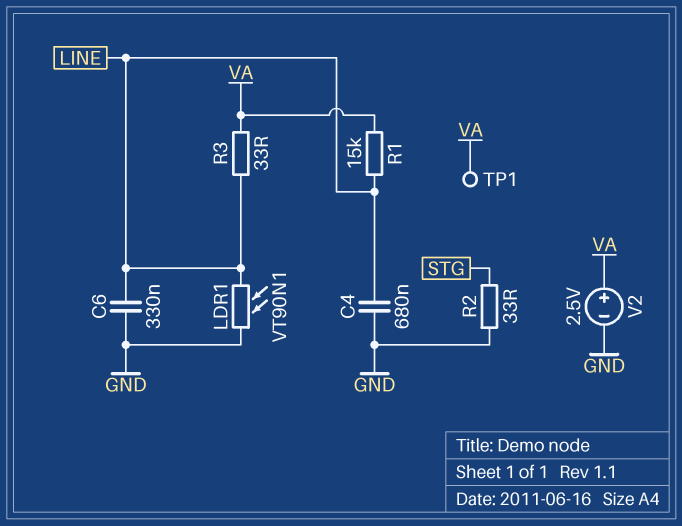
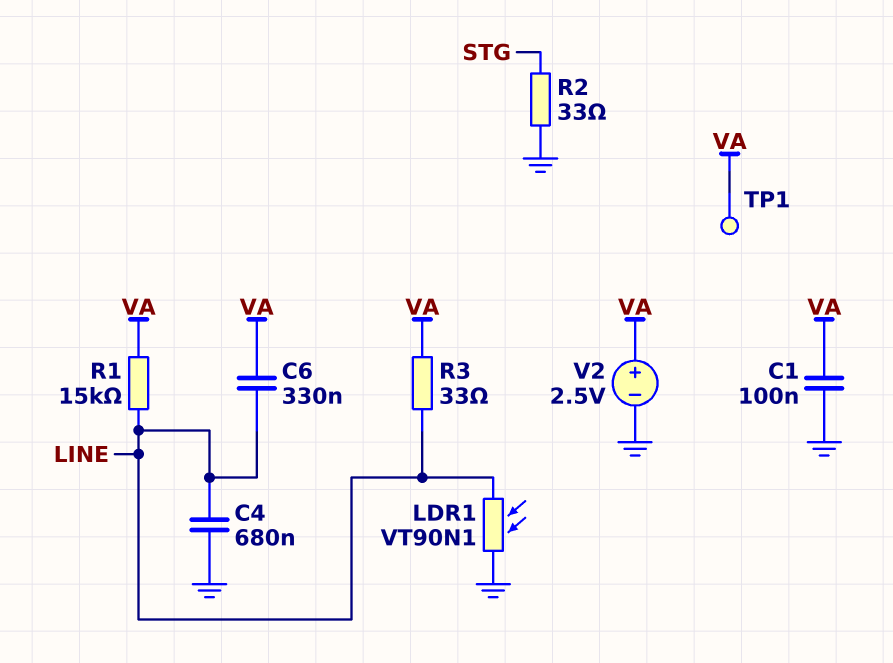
C1: none -> 100nF (GND, VA)
C6: 330nF (GND, LINE) -> 330nF (LINE, VA)

